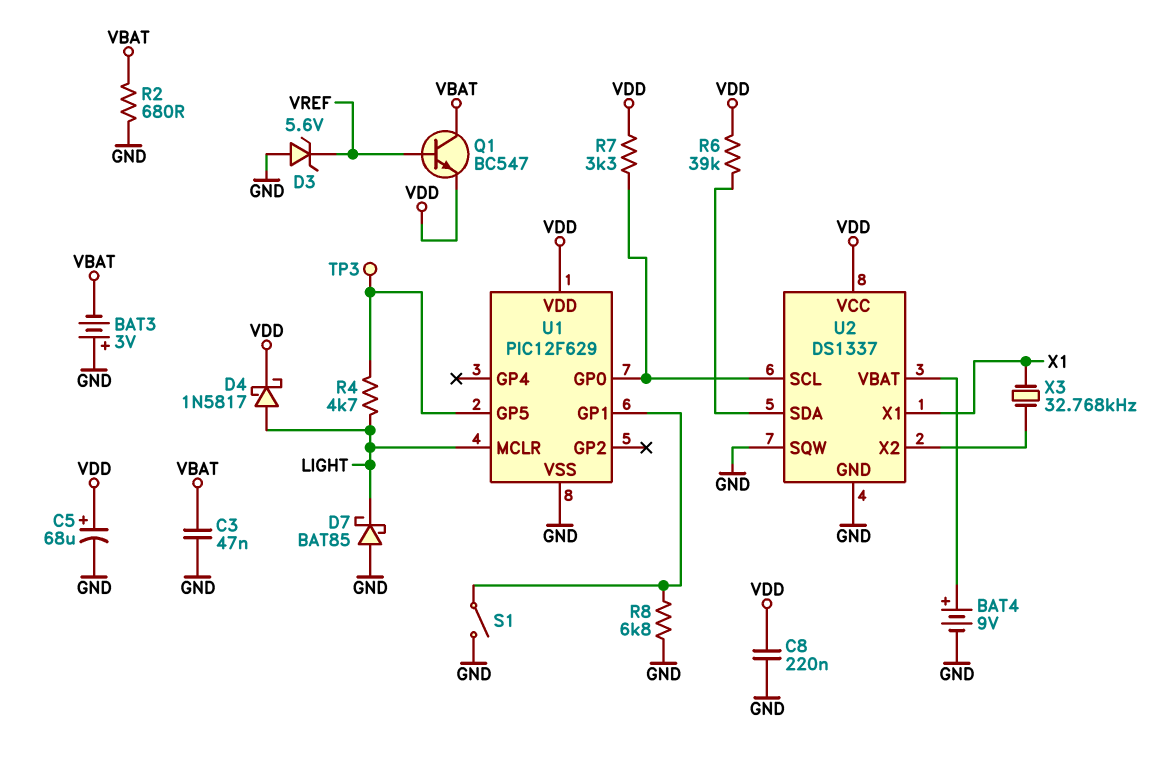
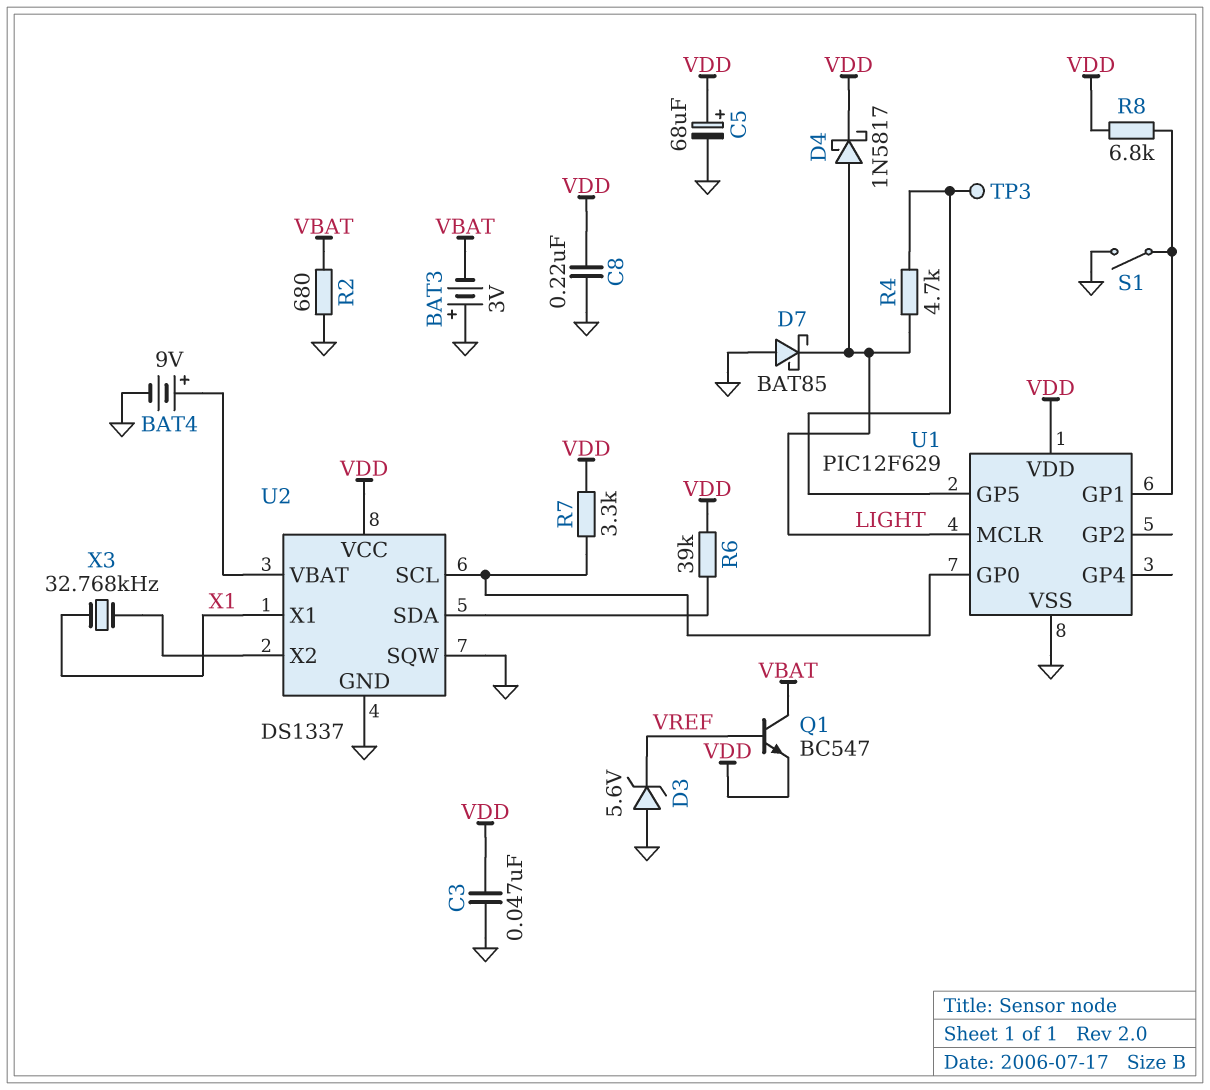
C3: 47nF (GND, VBAT) -> 47nF (GND, VDD)
R8: 6.8k (GND, U1/GP1) -> 6.8k (U1/GP1, VDD)

